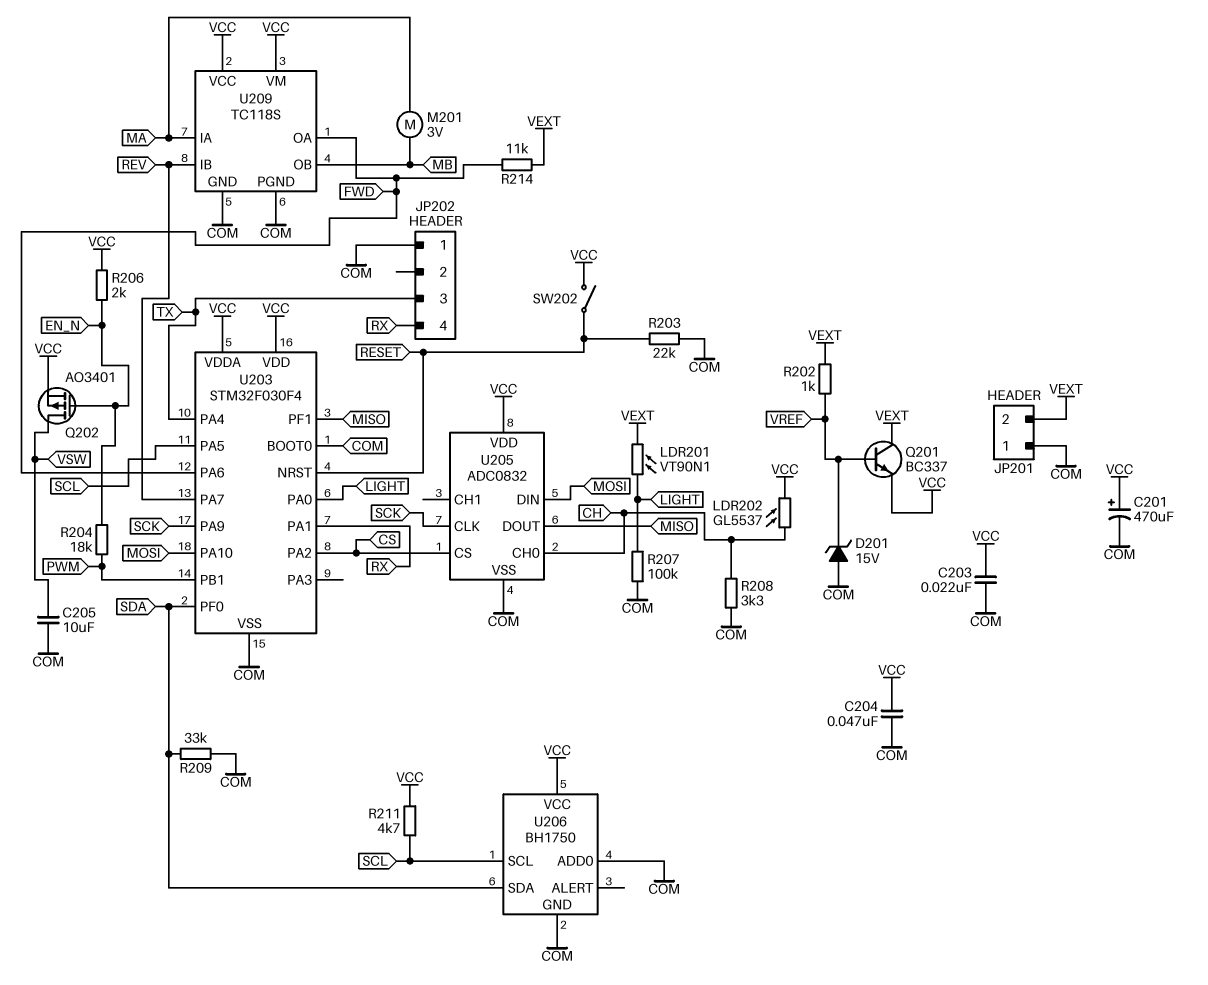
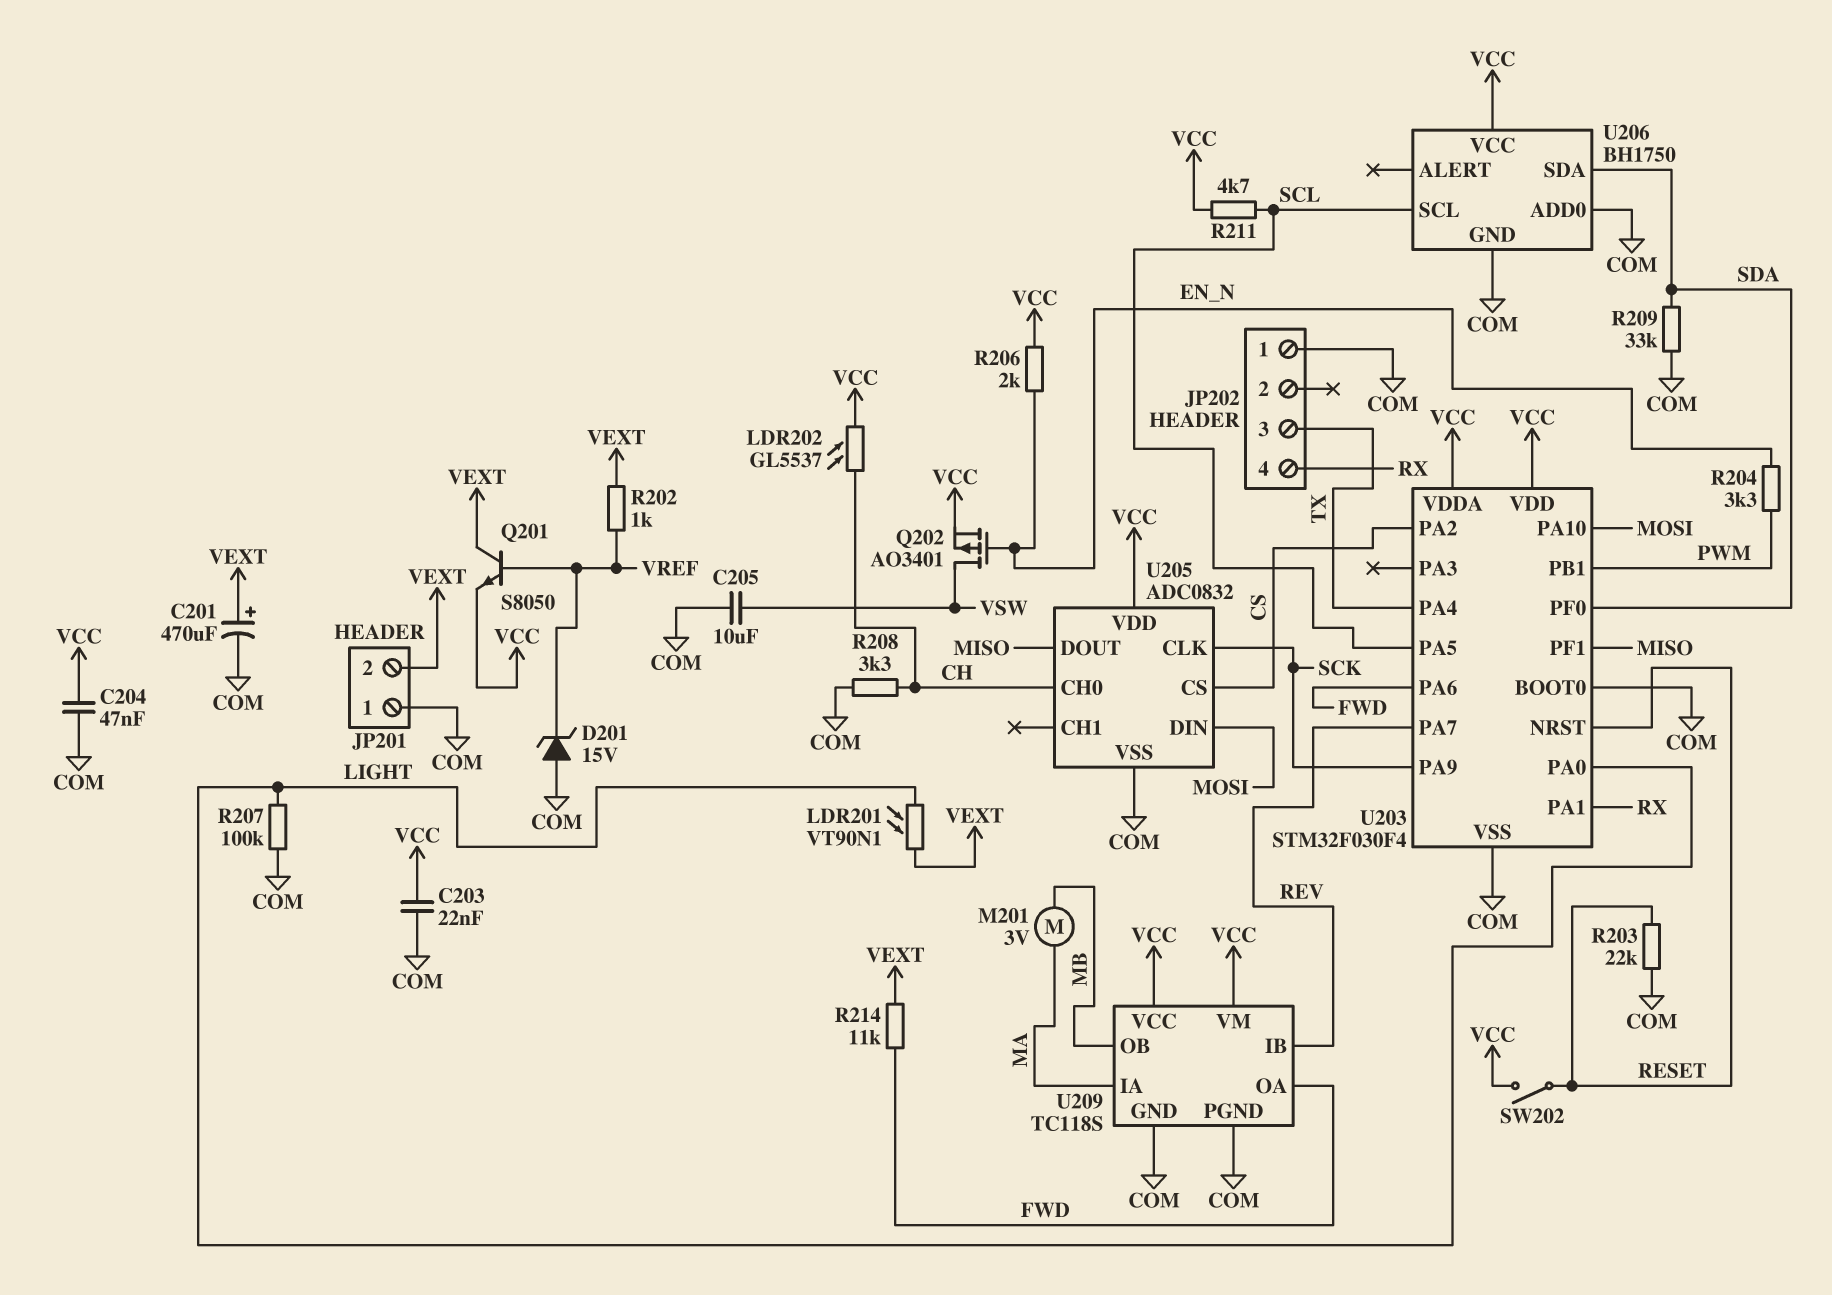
C201: 470uF (plus VCC, minus COM) -> 470uF (plus VEXT, minus COM)
Q201: NPN BC337 (B VREF, C VEXT, E VCC) -> NPN S8050 (B VREF, C VEXT, E VCC)
R204: 18k (EN_N, PWM) -> 3.3k (EN_N, PWM)

